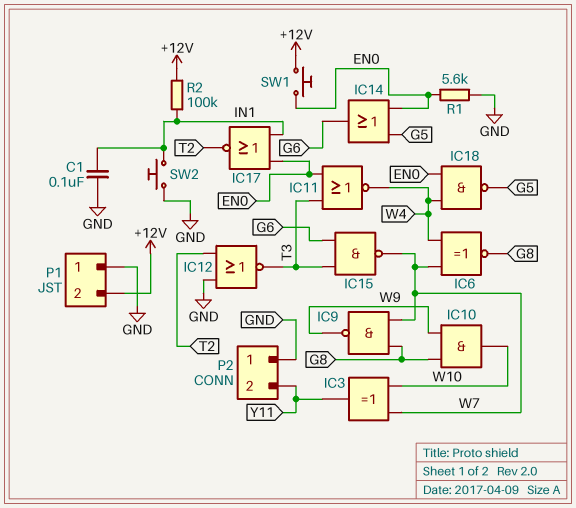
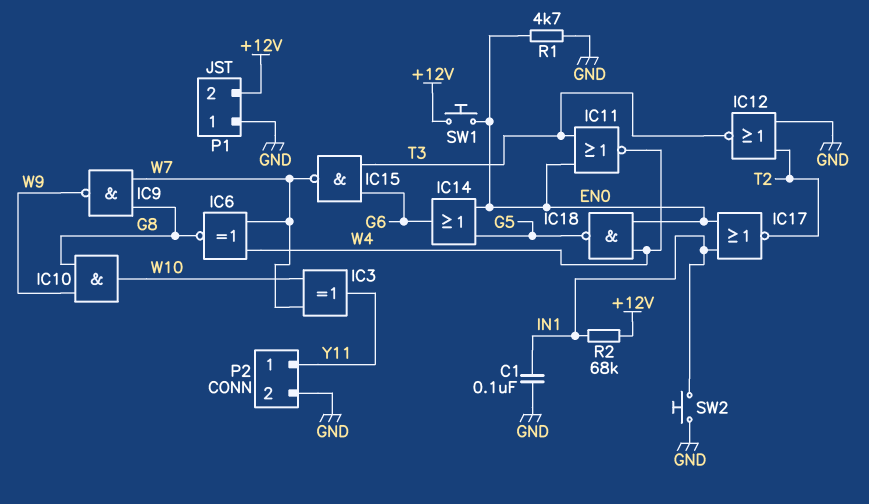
P2 pin 1: GND -> Y11
P2 pin 2: Y11 -> GND
R1: 5.6k (EN0, GND) -> 4.7k (EN0, GND)
R2: 100k (+12V, IN1) -> 68k (+12V, IN1)

